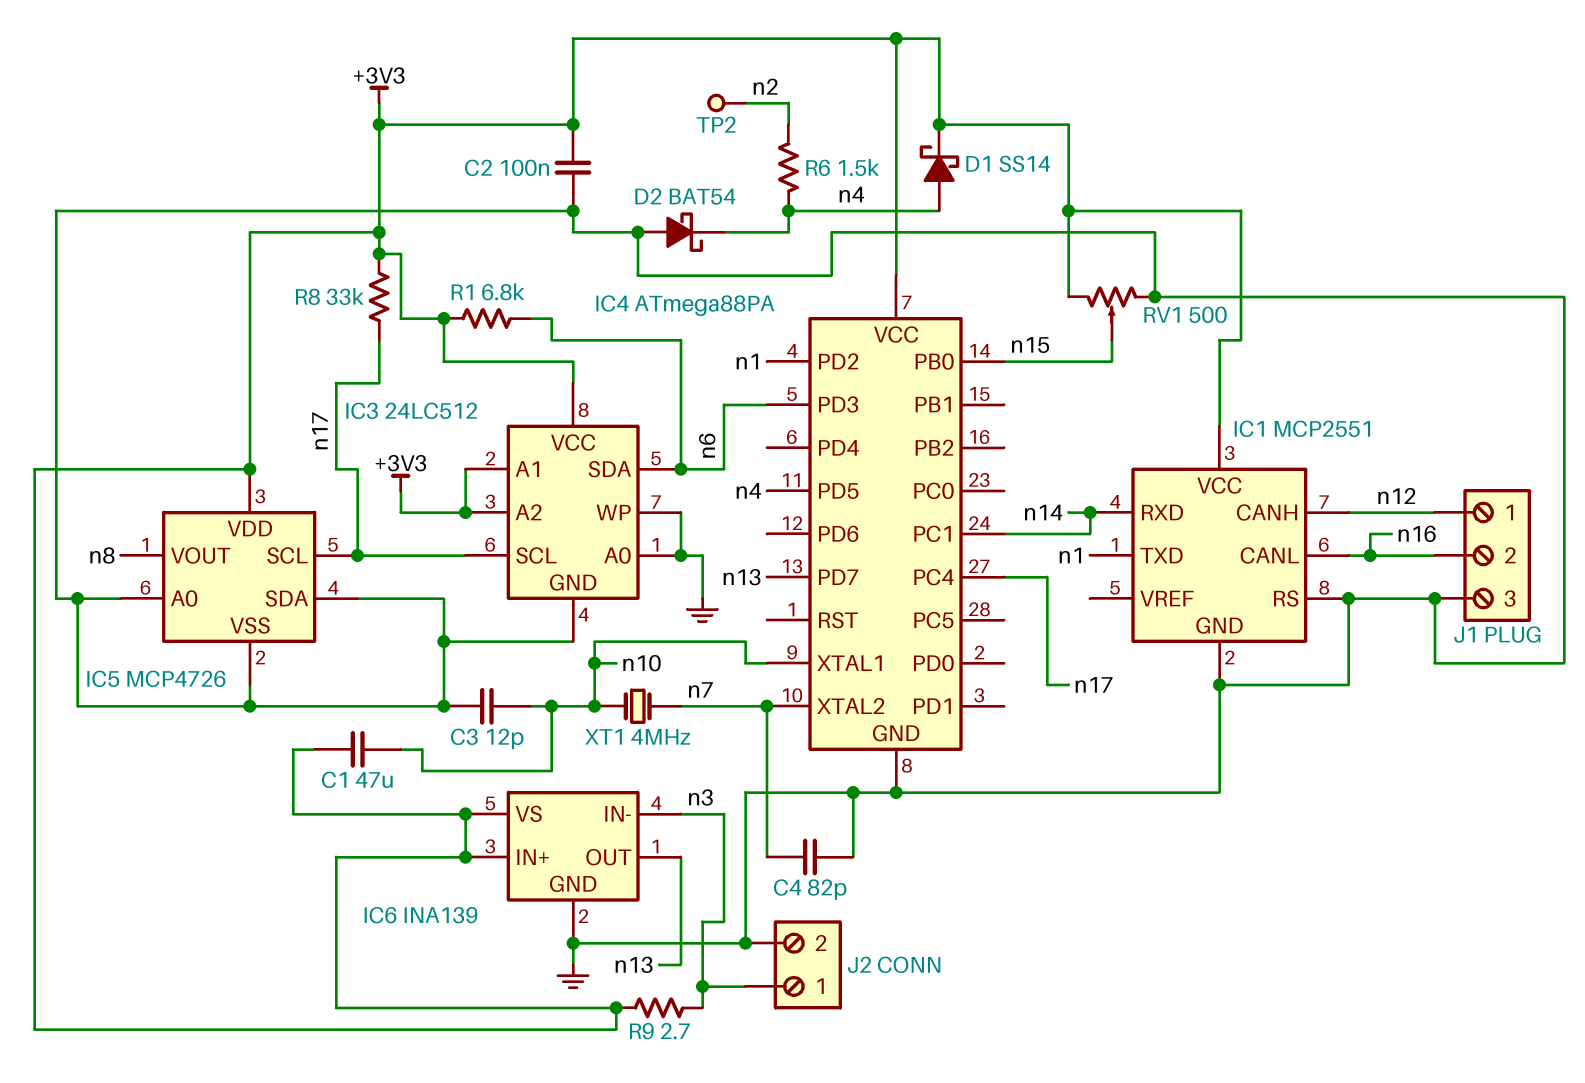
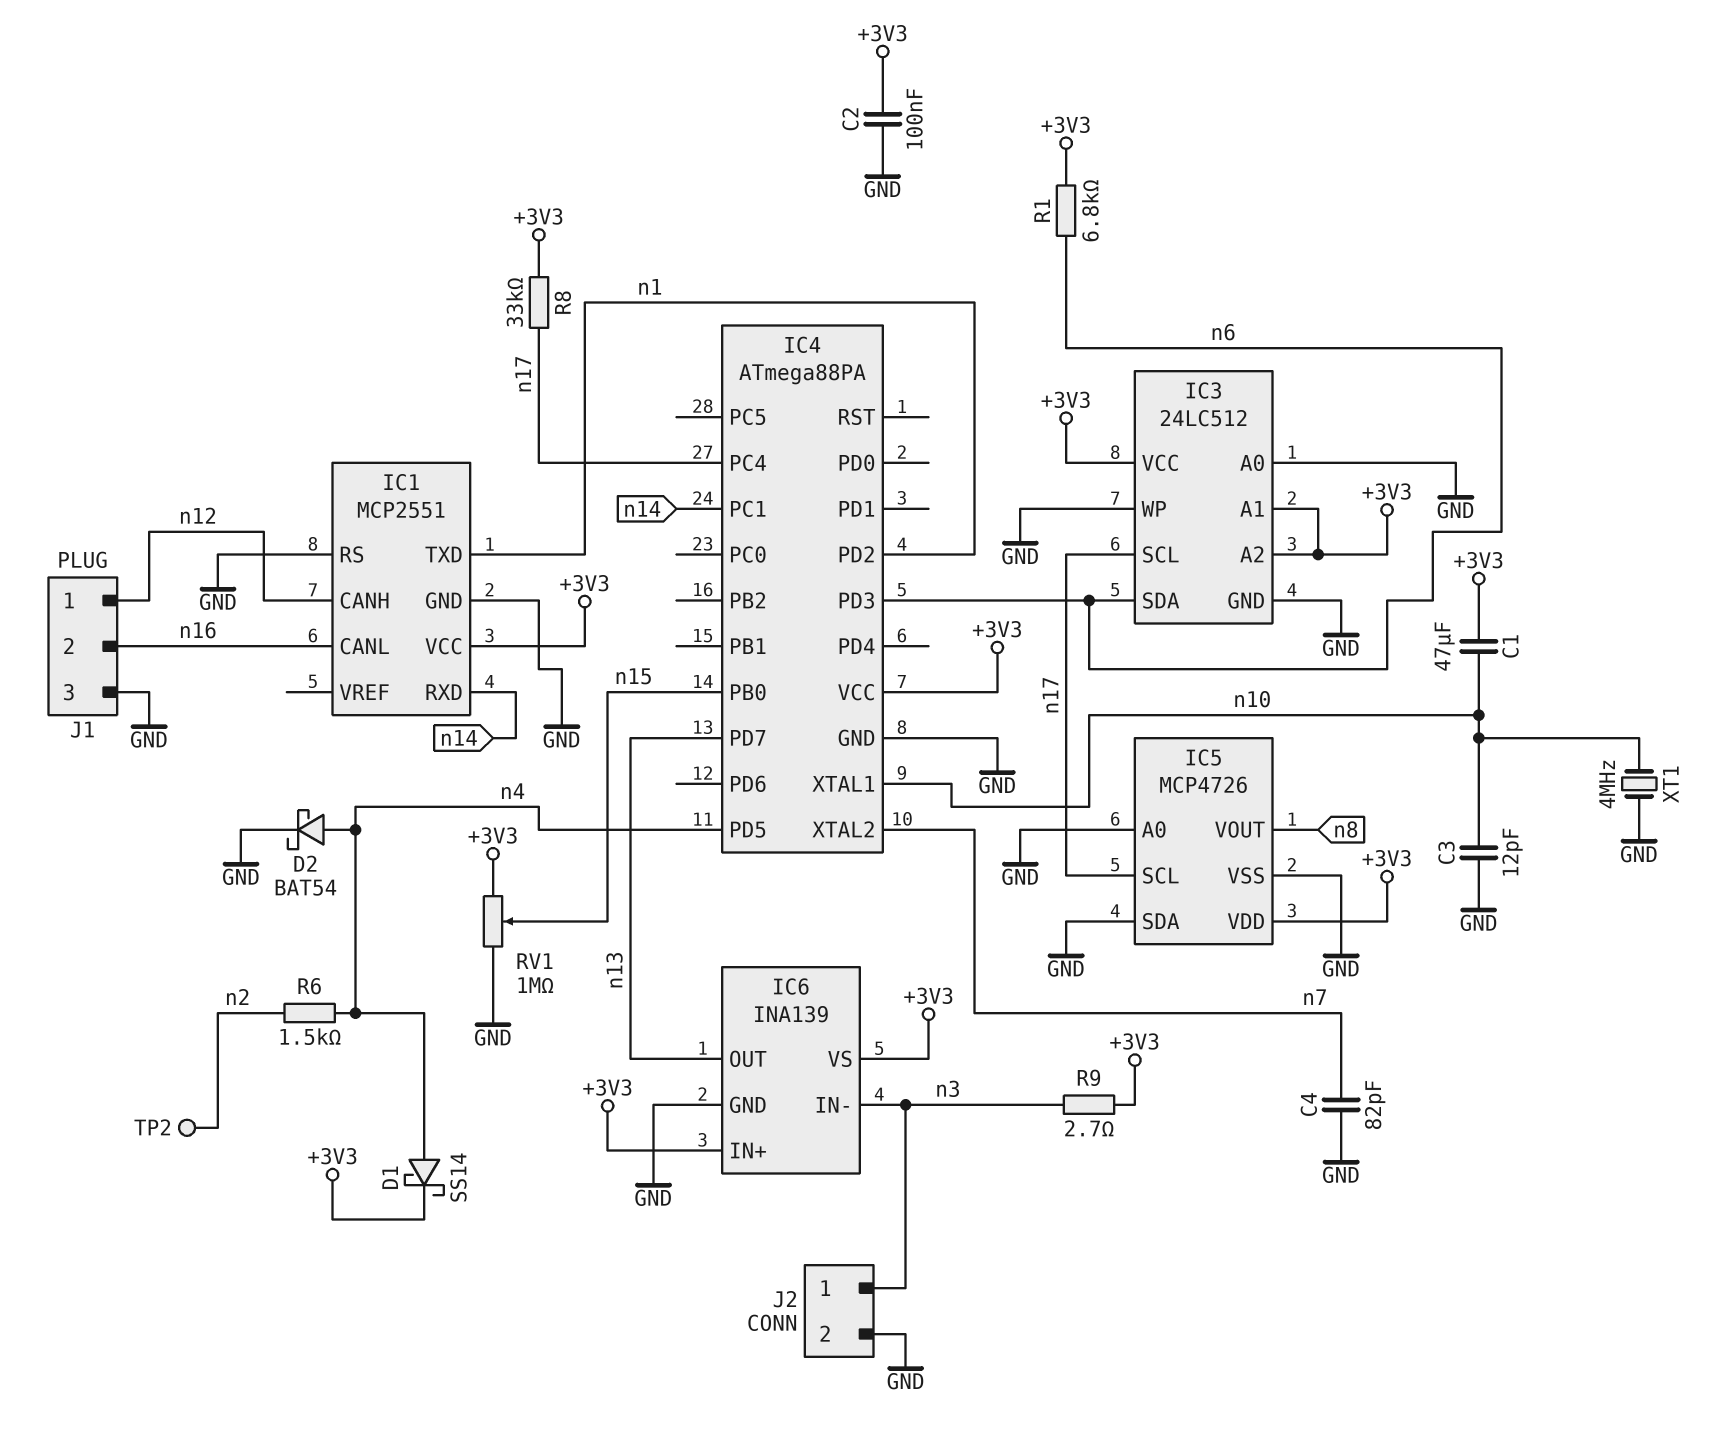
D2: schottky BAT54 (A GND, K n4) -> schottky BAT54 (A n4, K GND)
RV1: 500 (+3V3, GND, wiper n15) -> 1M (+3V3, GND, wiper n15)
XT1: 4MHz (n7, n10) -> 4MHz (GND, n10)

